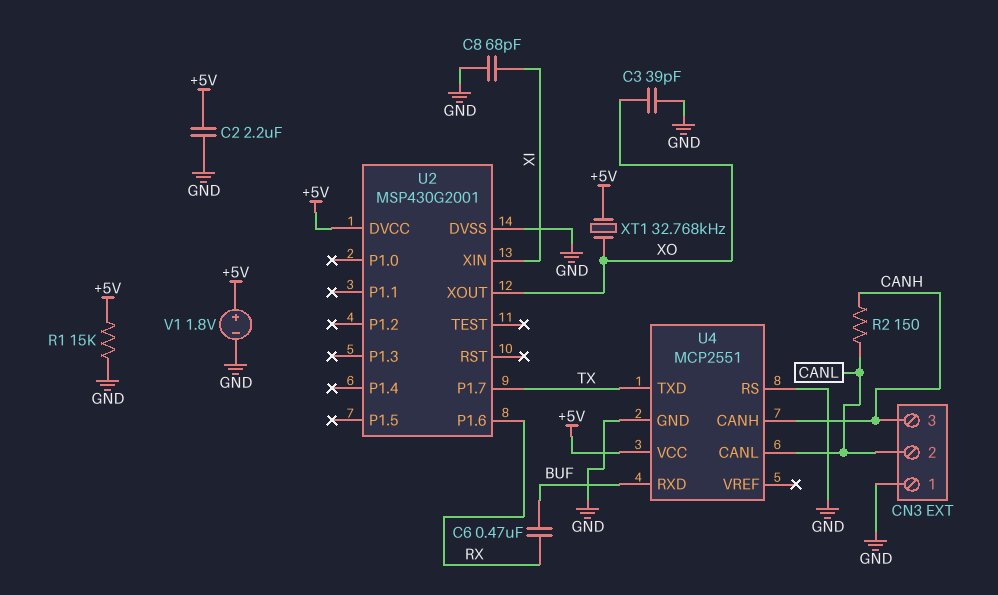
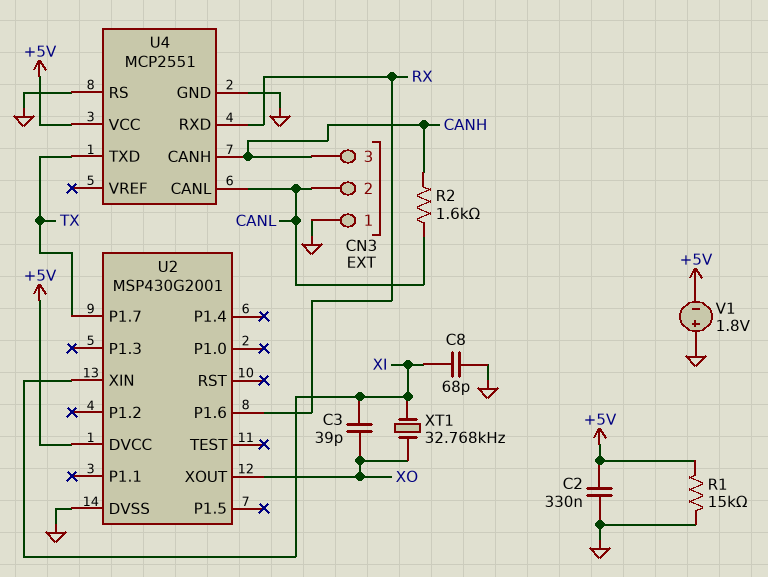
C2: 2.2uF (+5V, GND) -> 330nF (+5V, GND)
C3: 39pF (GND, XO) -> 39pF (XI, XO)
C6: 470nF (BUF, RX) -> none
R2: 150 (CANH, CANL) -> 1.6k (CANH, CANL)
U4 pin RXD: BUF -> RX
V1: 1.8V (plus +5V, minus GND) -> 1.8V (plus GND, minus +5V)
XT1: 32.768kHz (+5V, XO) -> 32.768kHz (XI, XO)

